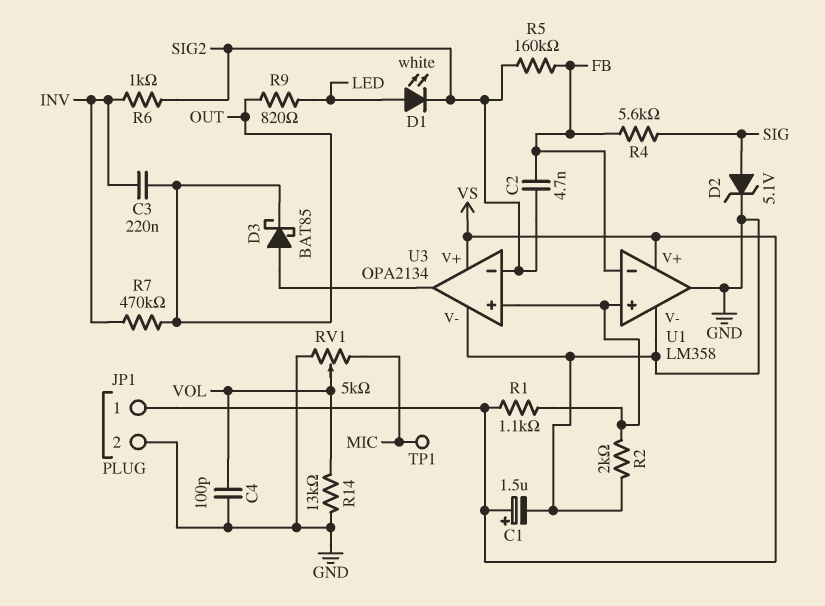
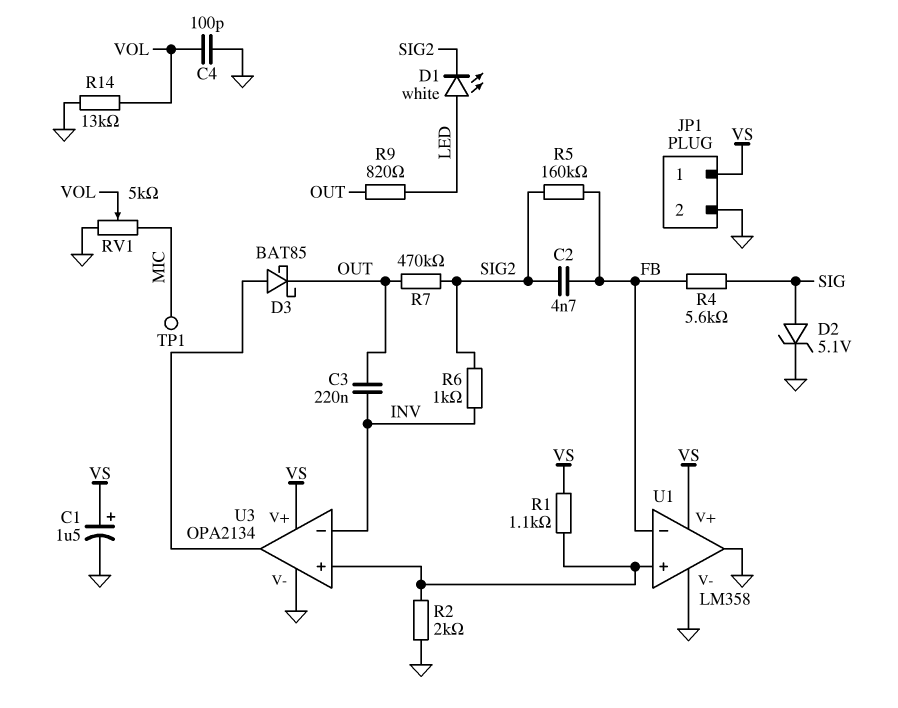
R7: 470k (INV, OUT) -> 470k (OUT, SIG2)
U3 pin in-: SIG2 -> INV

